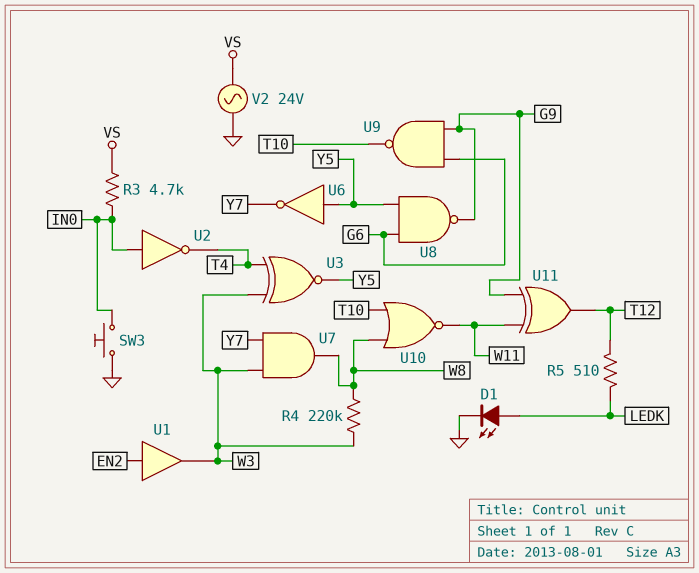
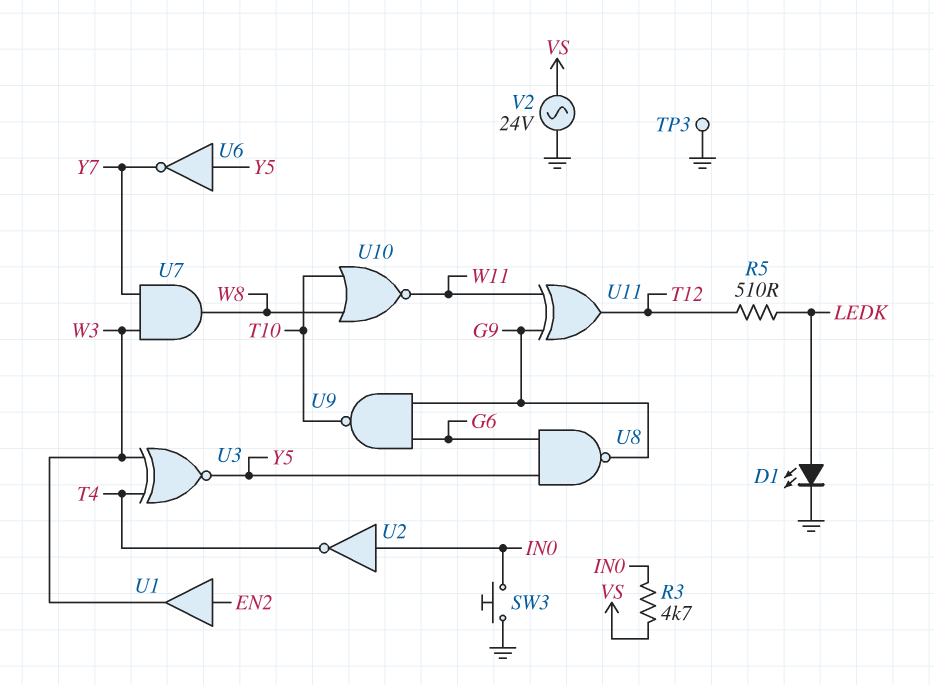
R4: 220k (W3, W8) -> none
TP3: none -> test point (GND)

